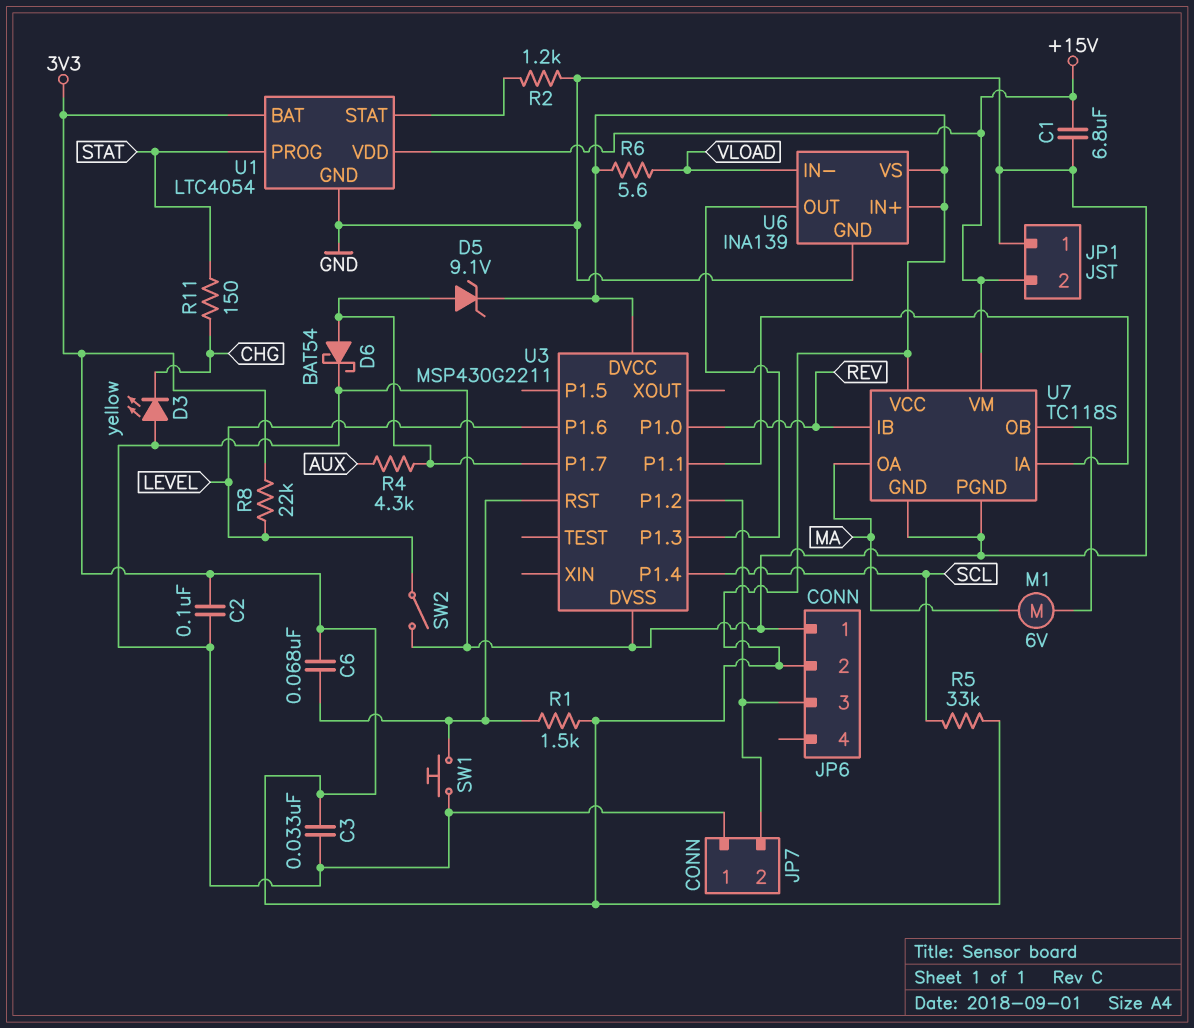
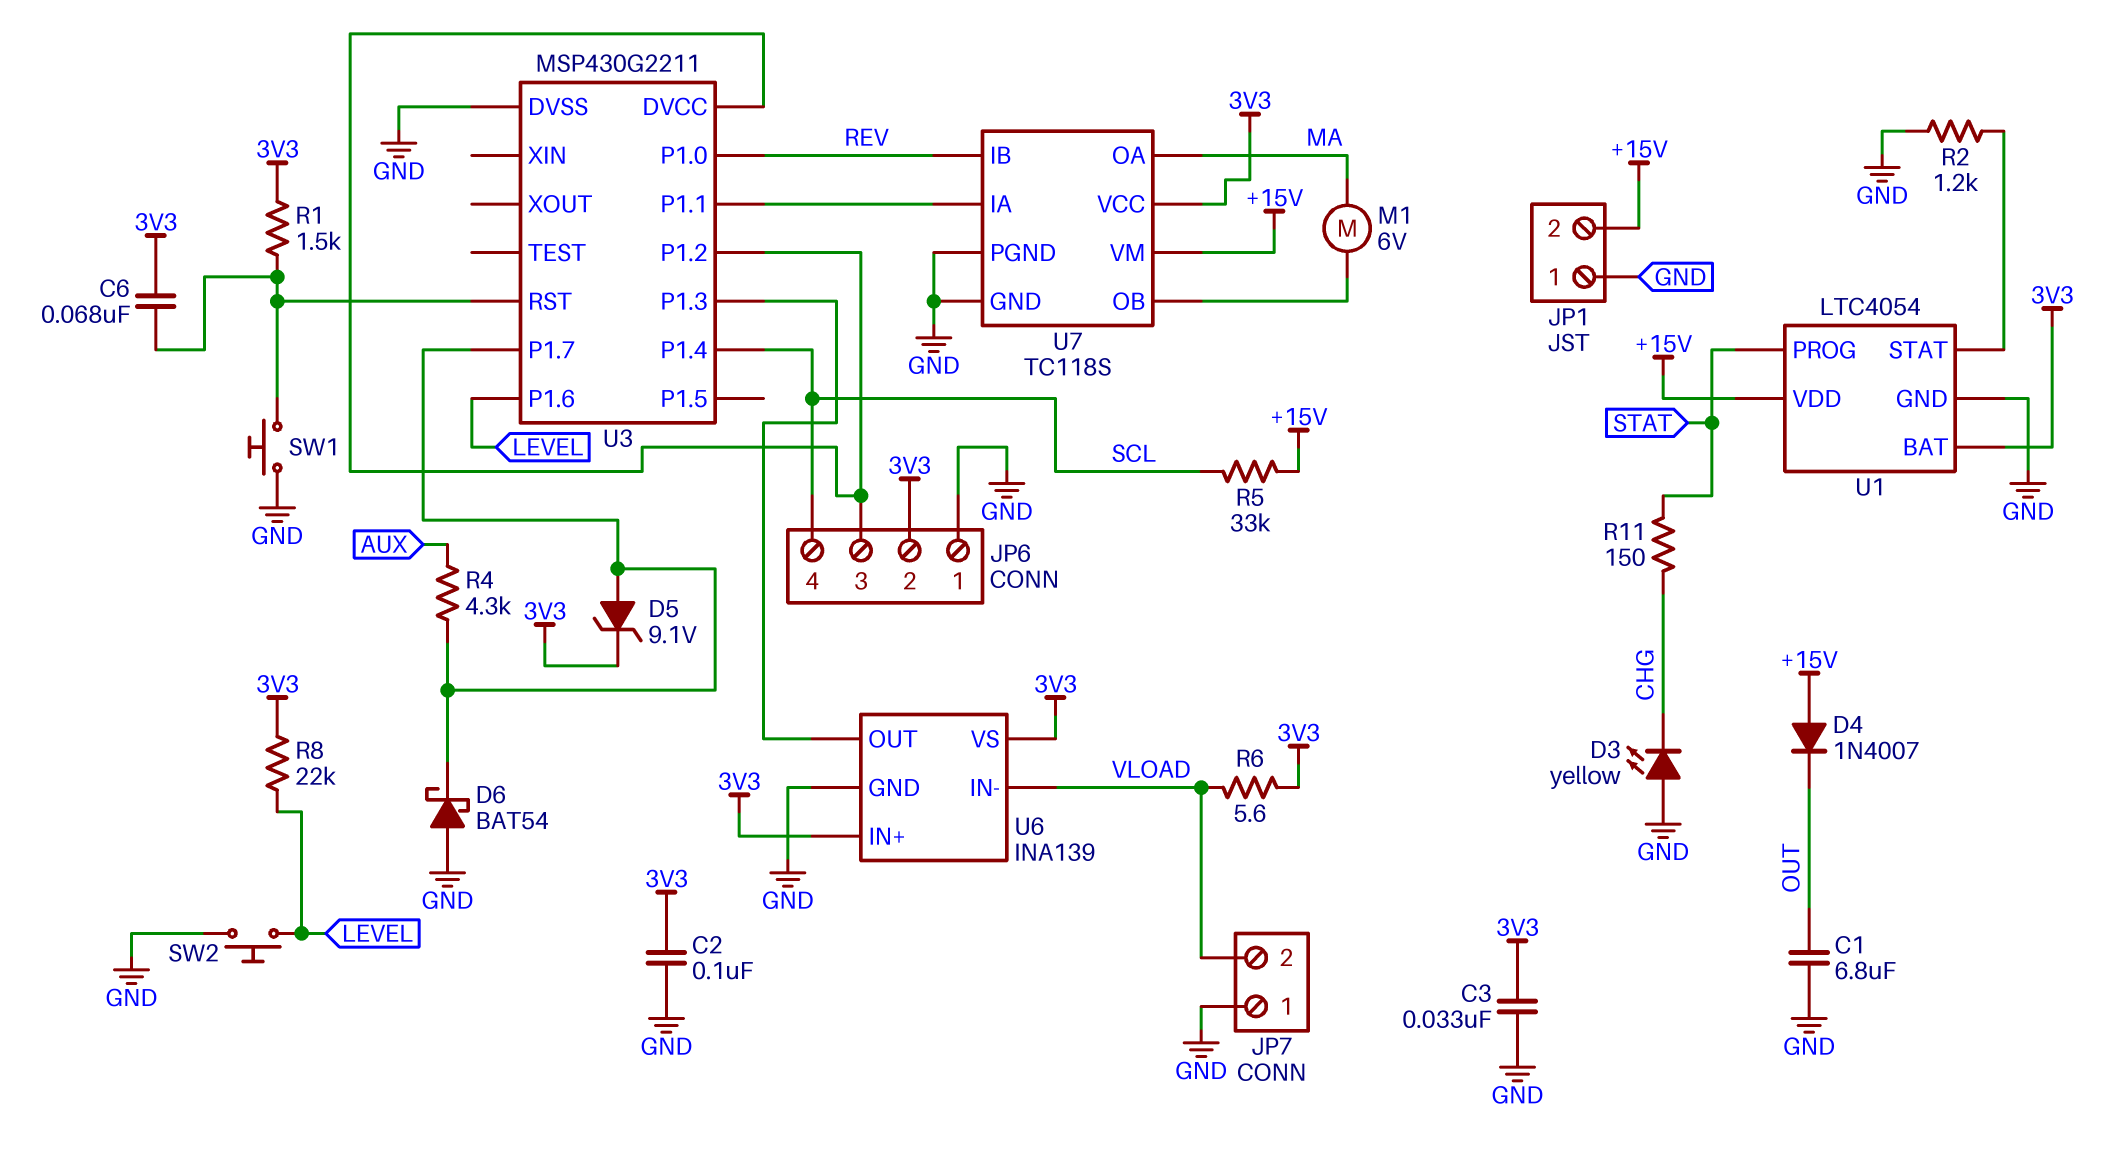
C1: 6.8uF (+15V, GND) -> 6.8uF (GND, OUT)
D4: none -> diode 1N4007 (A +15V, K OUT)
D6: schottky BAT54 (A U3/P1.7, K GND) -> schottky BAT54 (A GND, K U3/P1.7)
JP6 pin 4: none -> SCL
JP7 pin 2: JP6/3 -> VLOAD
R5: 33k (3V3, SCL) -> 33k (+15V, SCL)
SW2: switch (GND, LEVEL) -> button (GND, LEVEL)
U3 pin DVCC: 3V3 -> JP6/3

